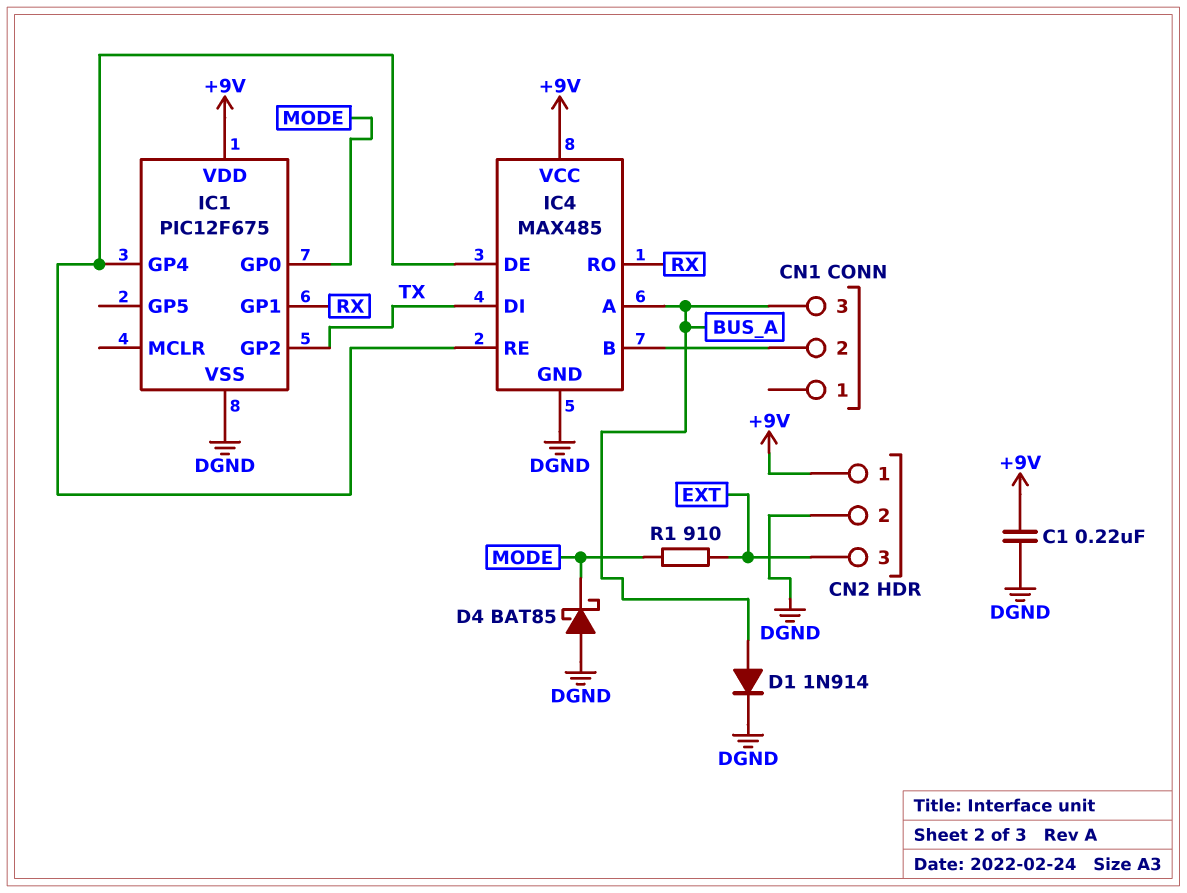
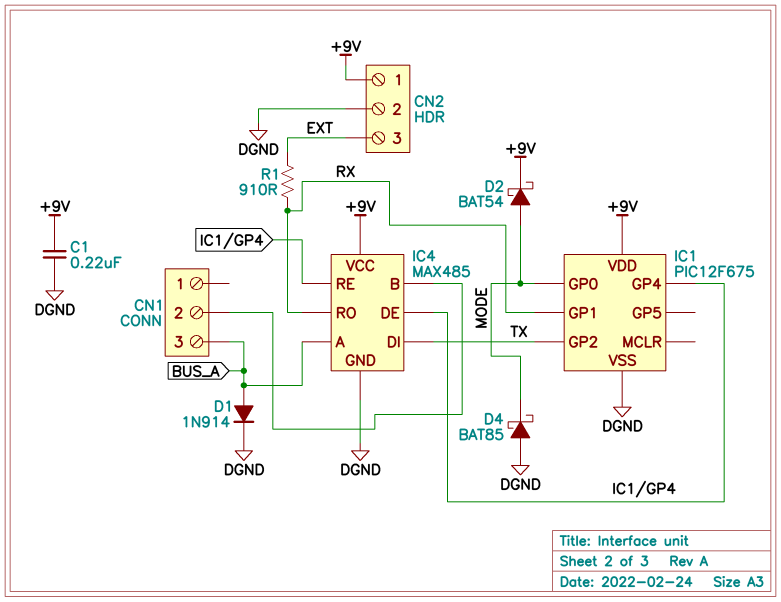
D2: none -> schottky BAT54 (A MODE, K +9V)
R1: 910 (EXT, MODE) -> 910 (EXT, RX)

